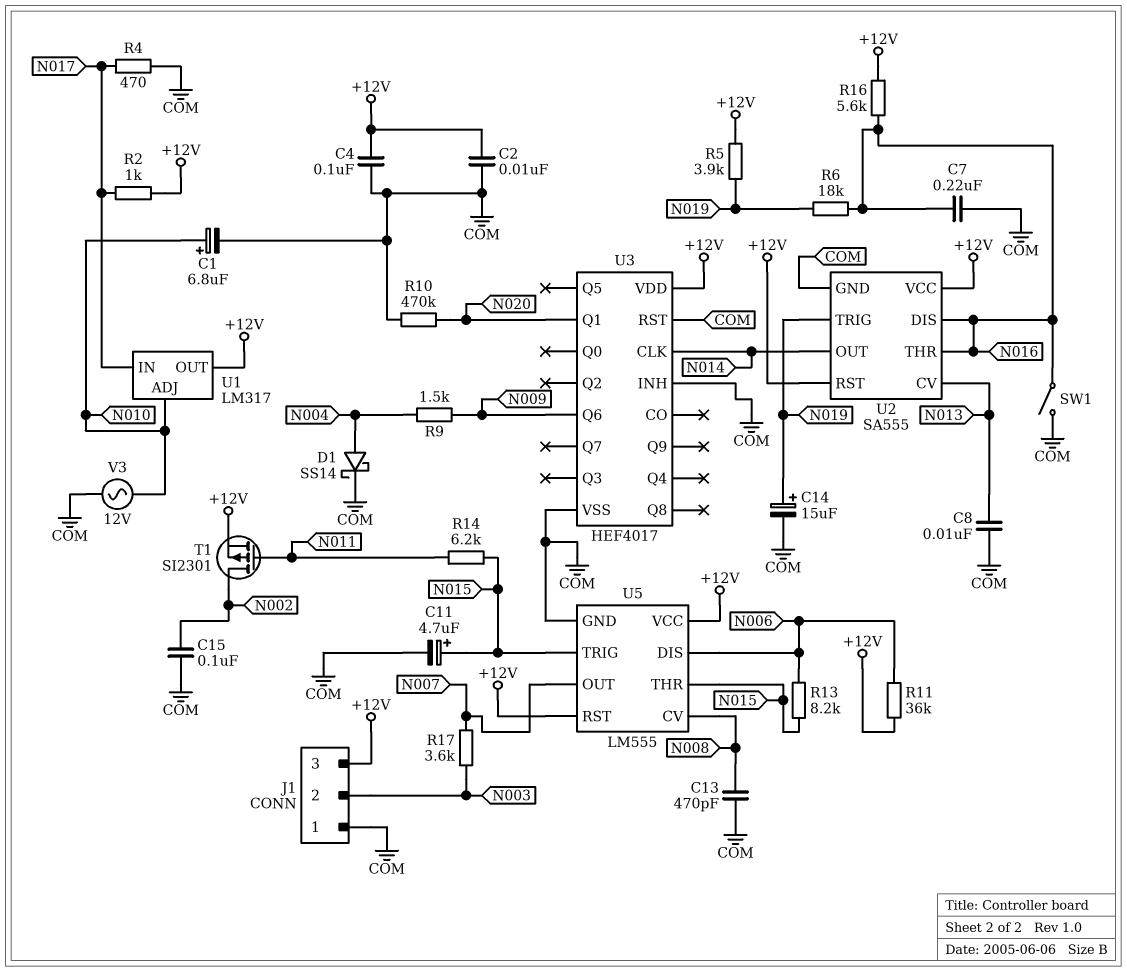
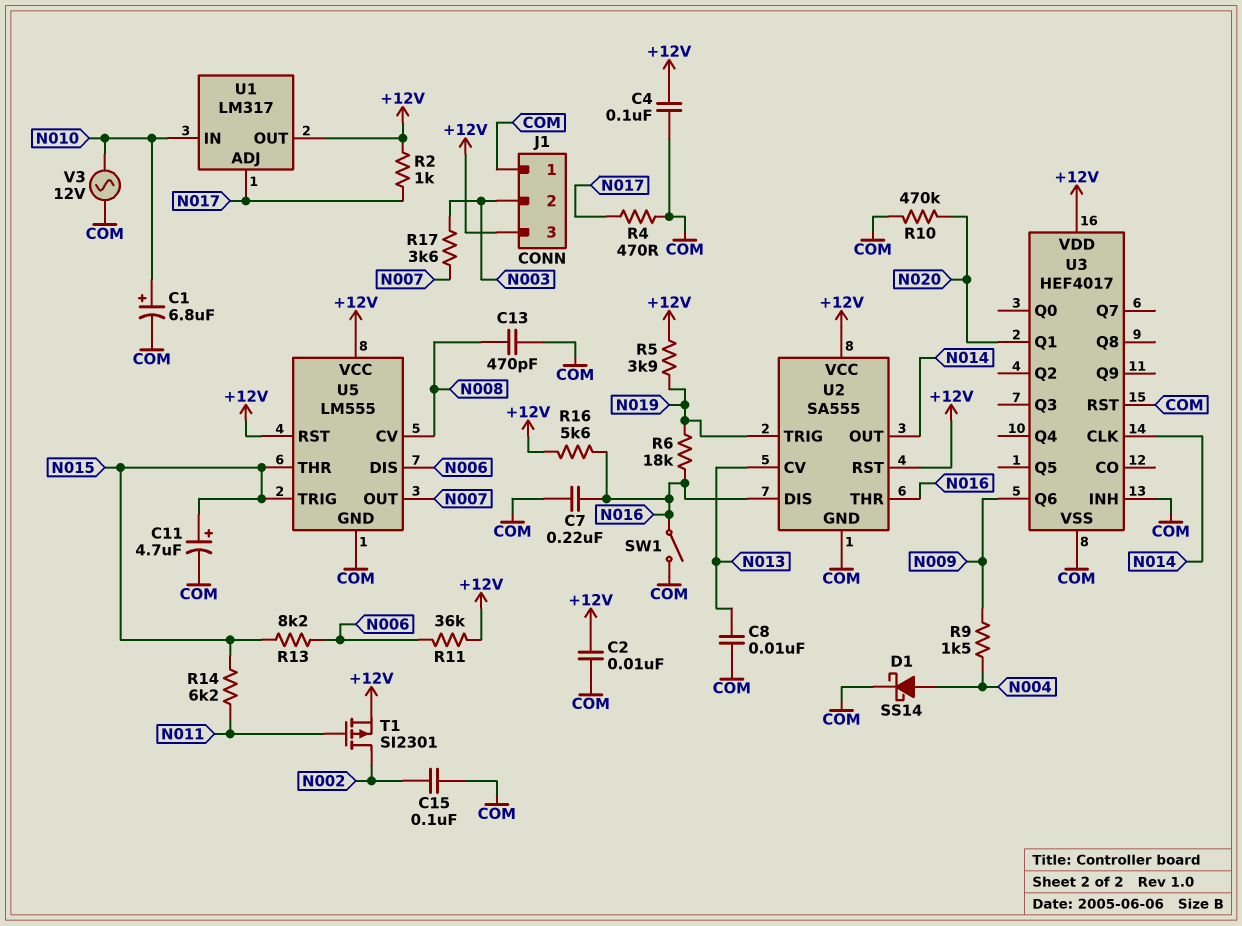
C14: 15uF (plus N019, minus COM) -> none
U1 pin ADJ: N010 -> N017
U1 pin IN: N017 -> N010

